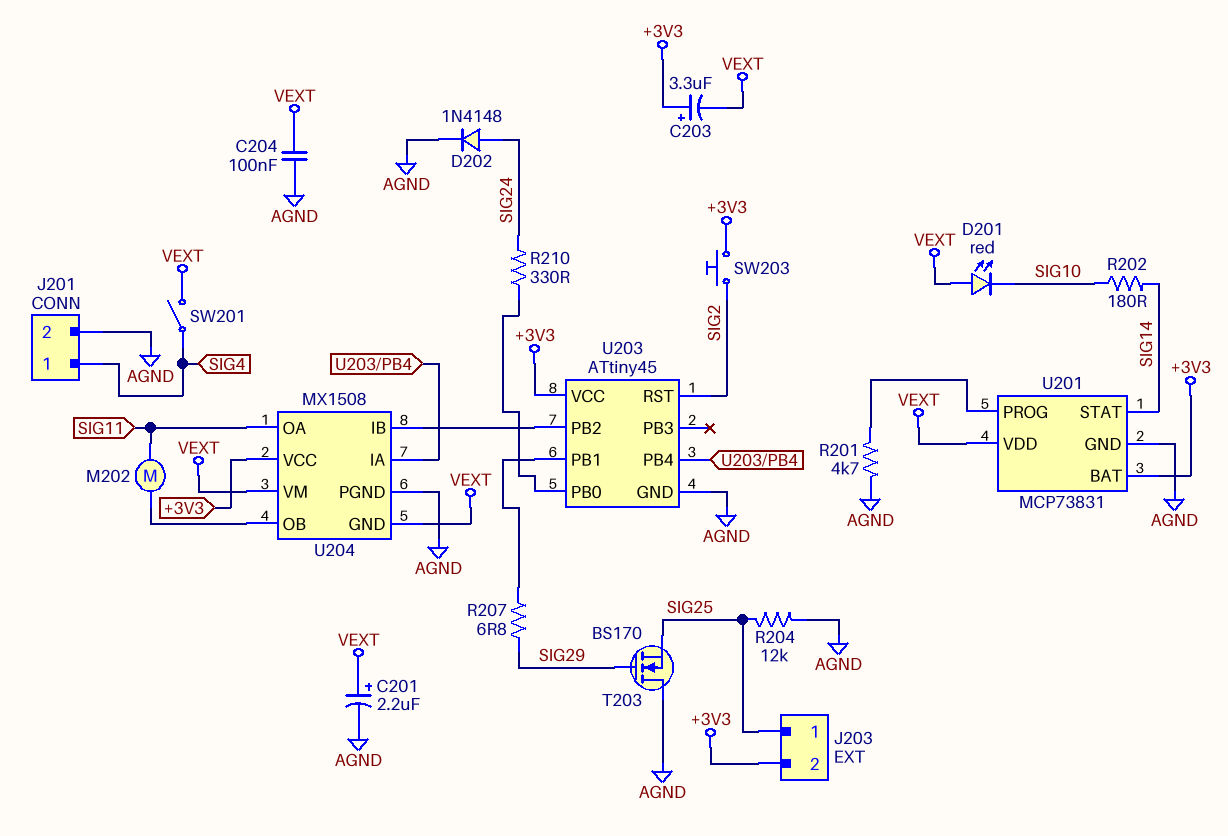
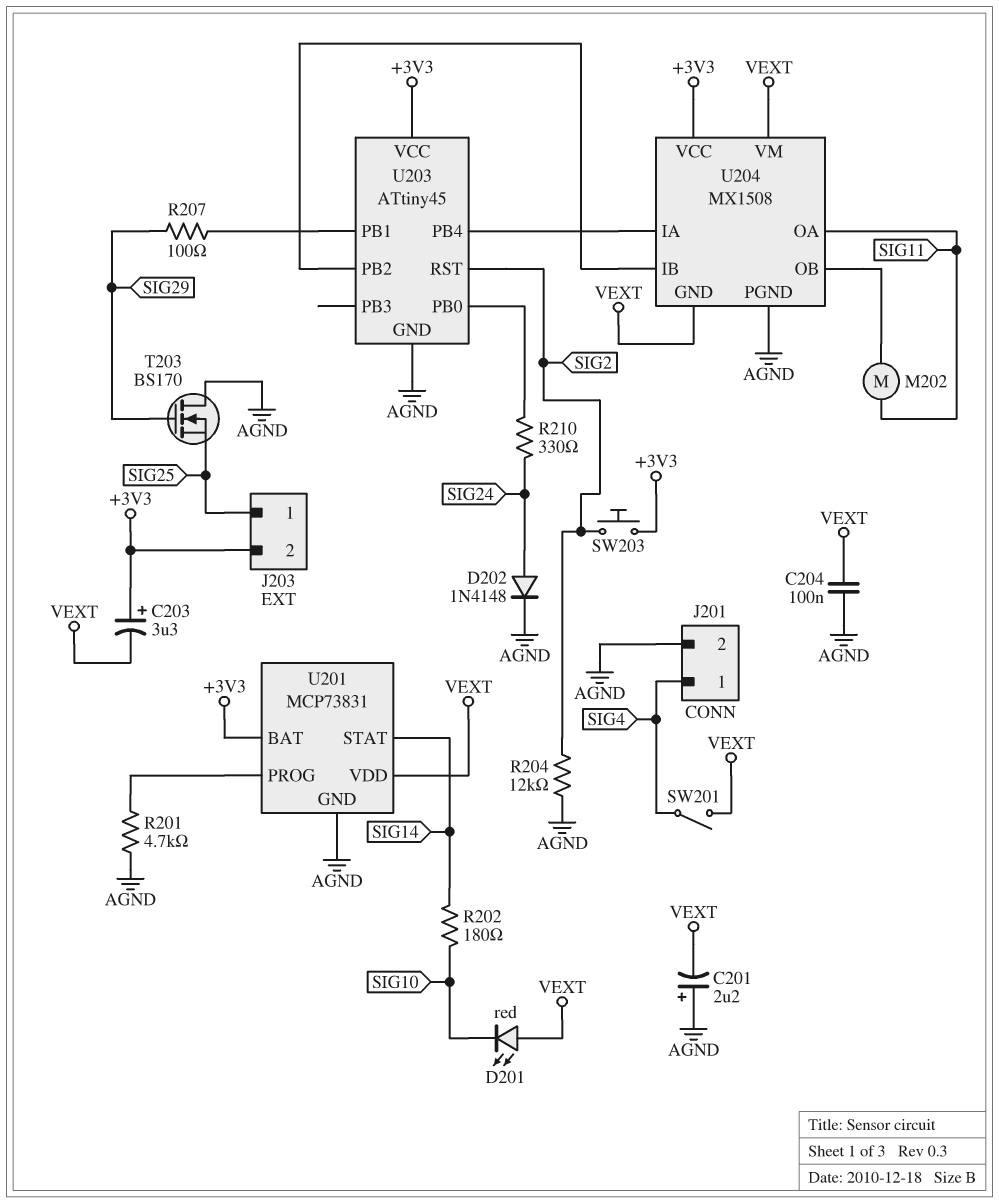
C201: 2.2uF (plus VEXT, minus AGND) -> 2.2uF (plus AGND, minus VEXT)
R204: 12k (AGND, SIG25) -> 12k (AGND, SIG2)
R207: 6.8 (SIG29, U203/PB1) -> 100 (SIG29, U203/PB1)

